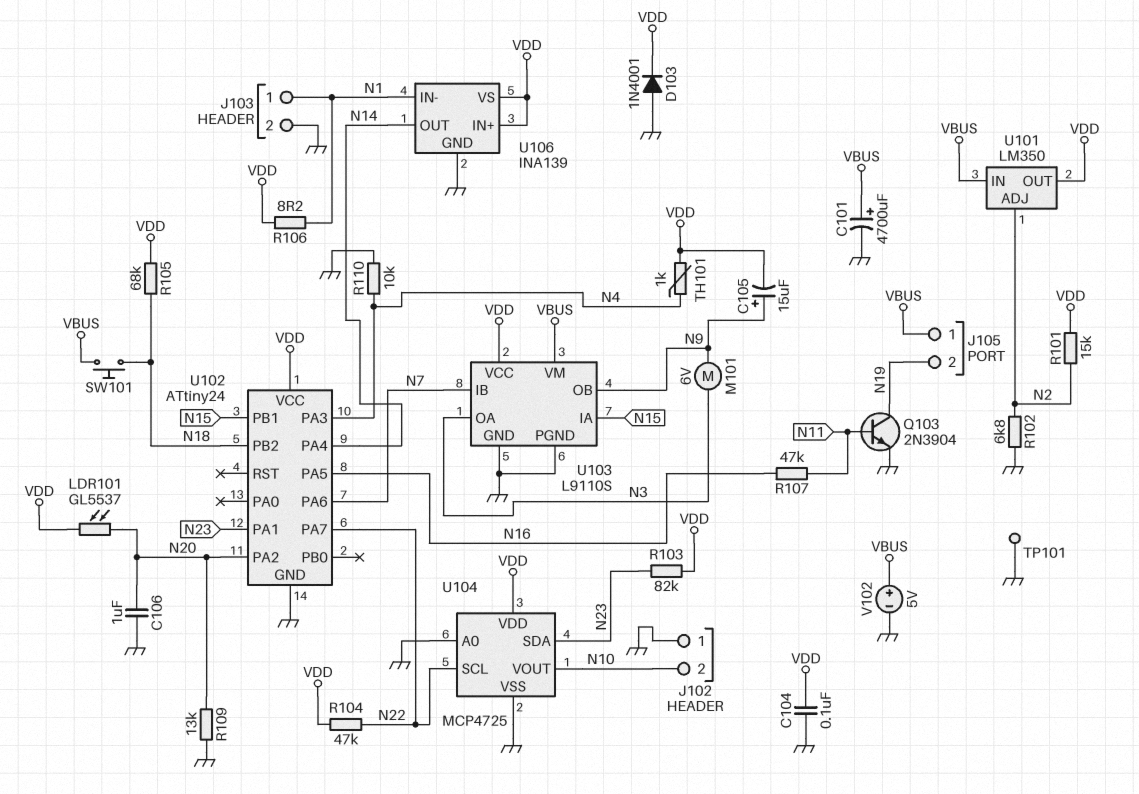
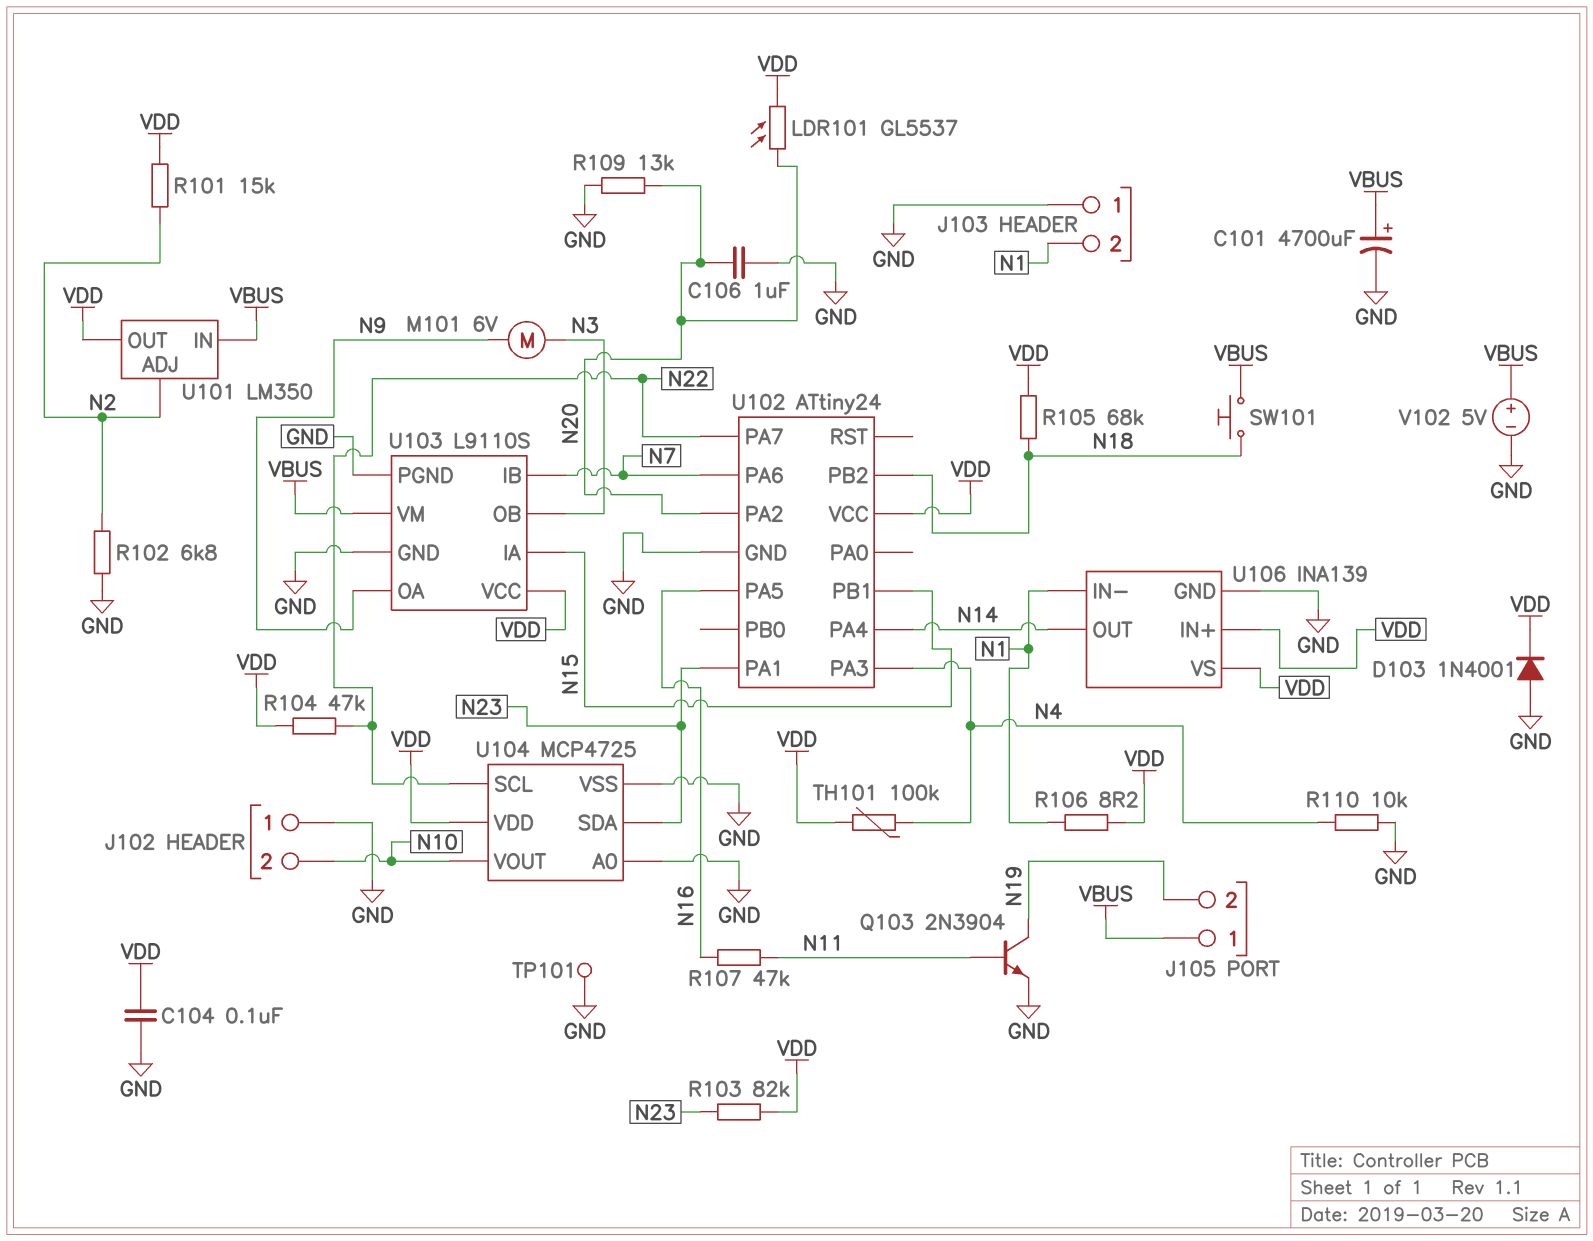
C105: 15uF (plus N9, minus VDD) -> none
J103 pin 1: N1 -> GND
J103 pin 2: GND -> N1
TH101: 1k (N4, VDD) -> 100k (N4, VDD)
U103 pin OA: N3 -> N9
U103 pin OB: N9 -> N3

